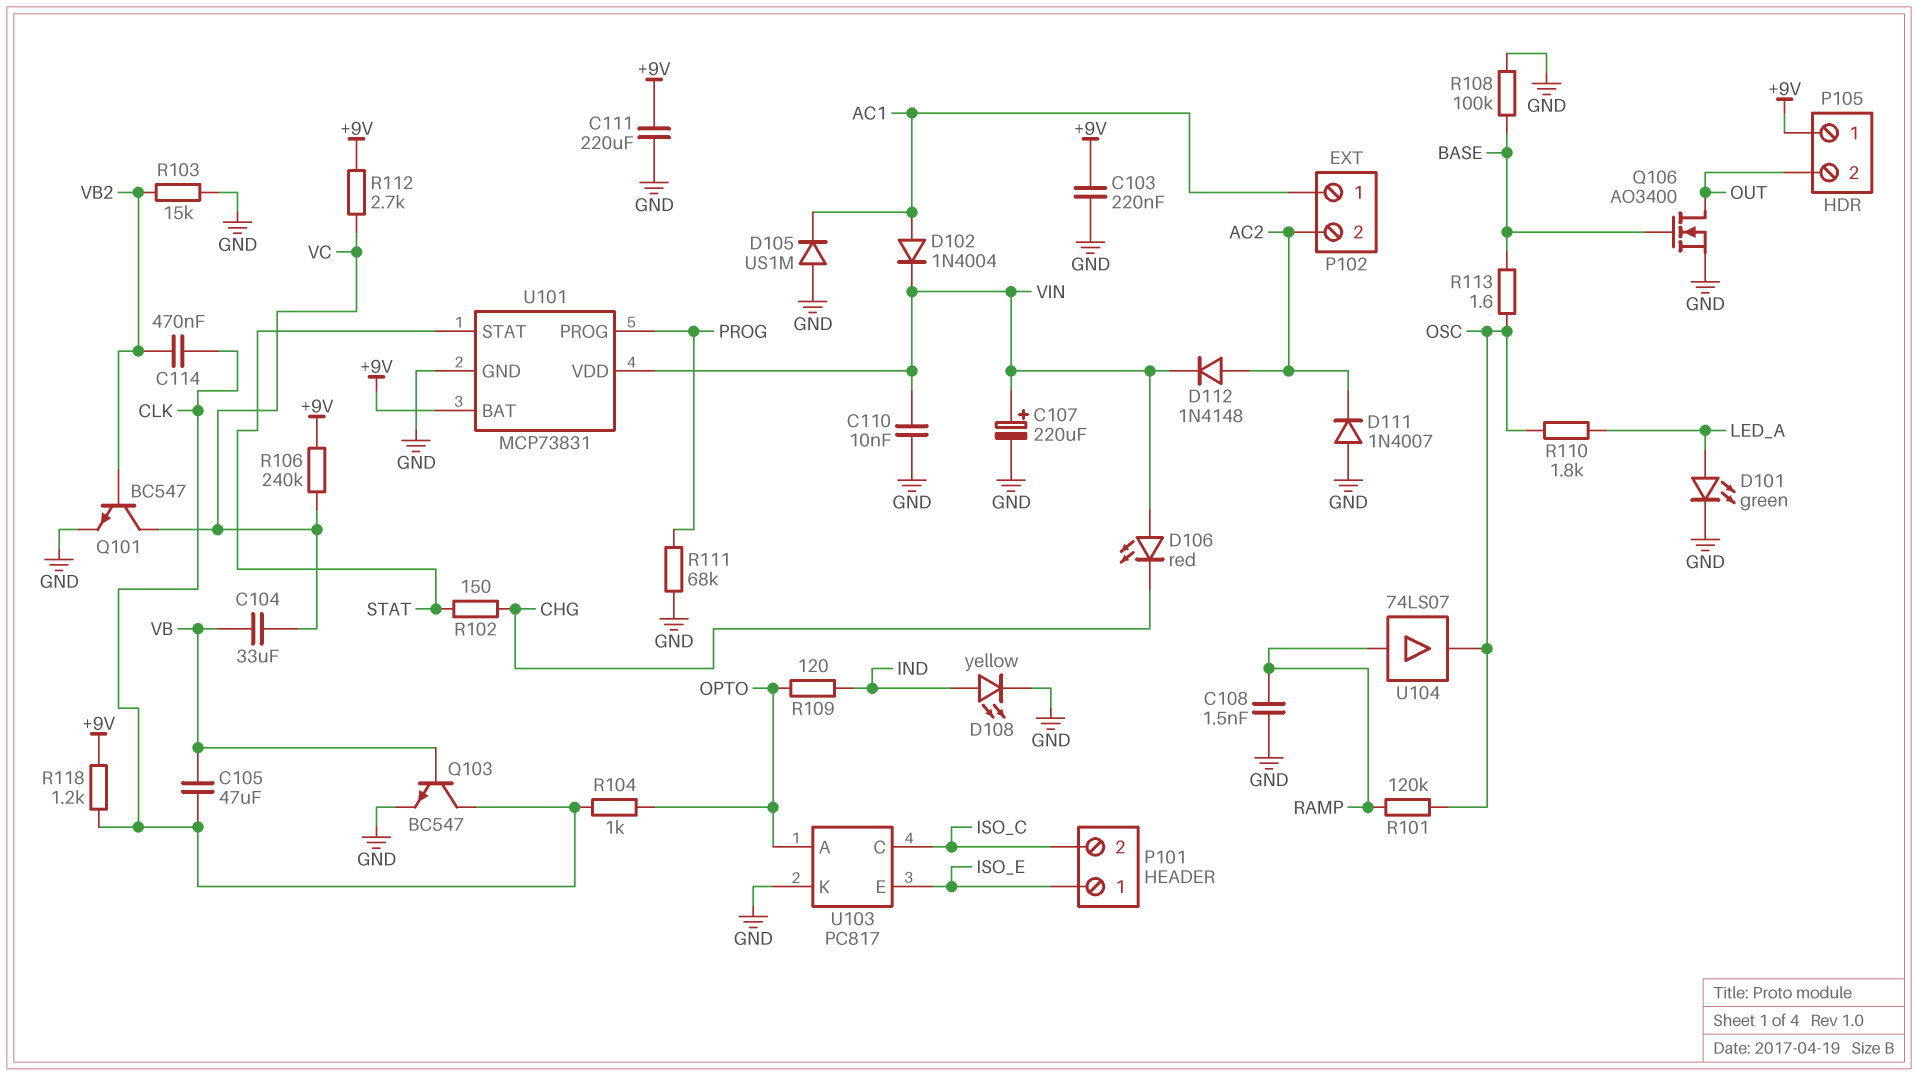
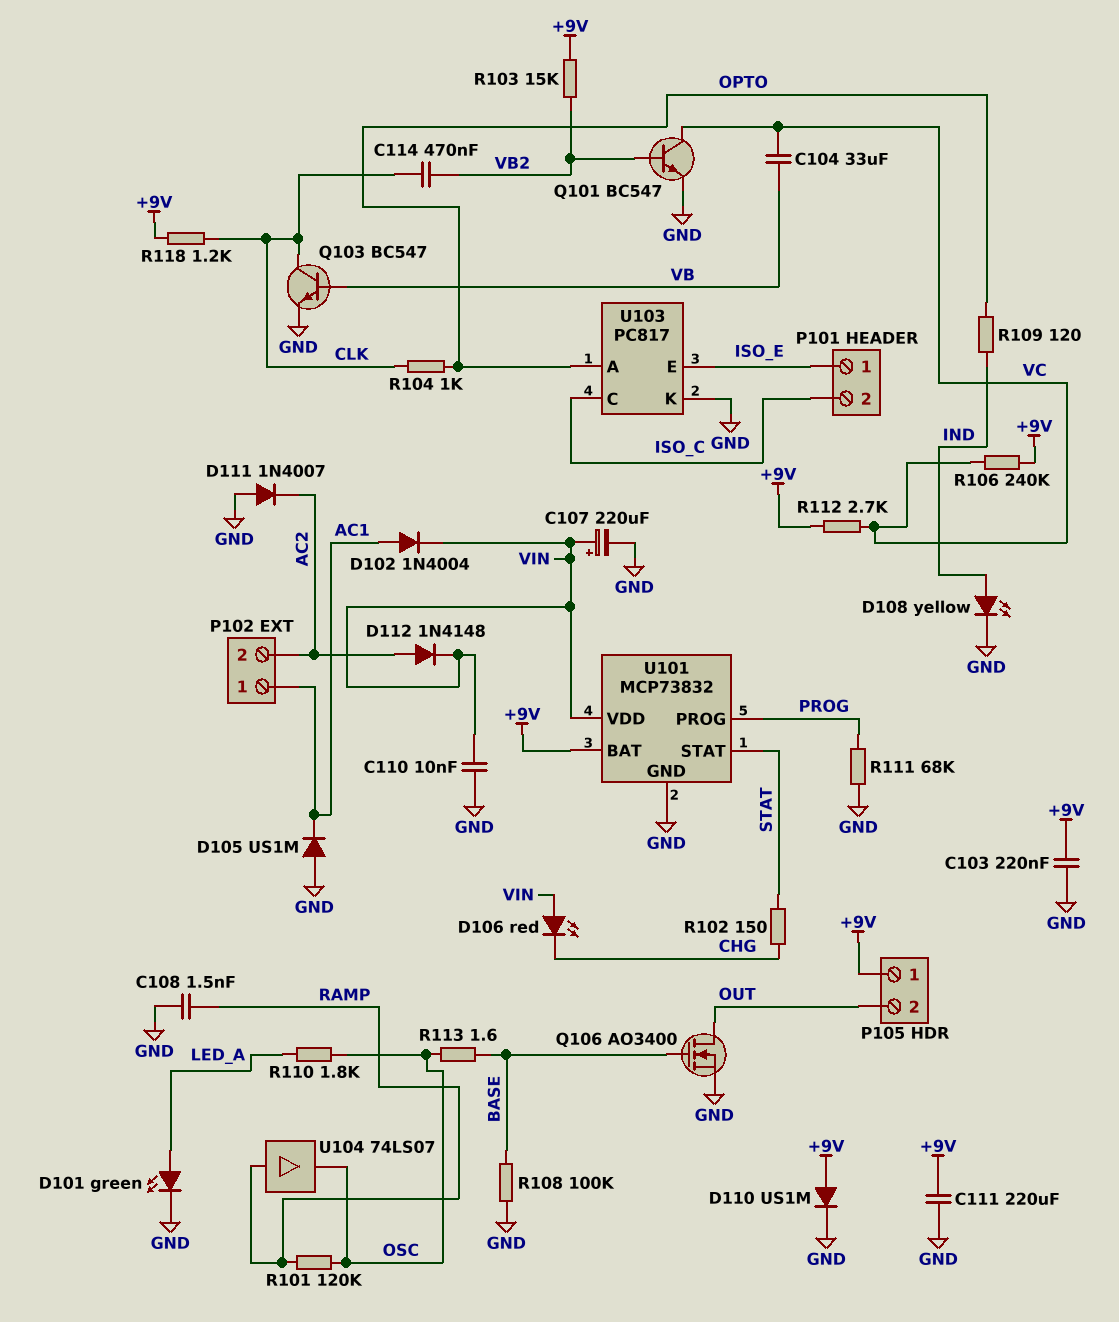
C105: 47uF (CLK, VB) -> none
D110: none -> diode US1M (A +9V, K GND)
R103: 15k (GND, VB2) -> 15k (+9V, VB2)
U101: MCP73831 -> MCP73832

